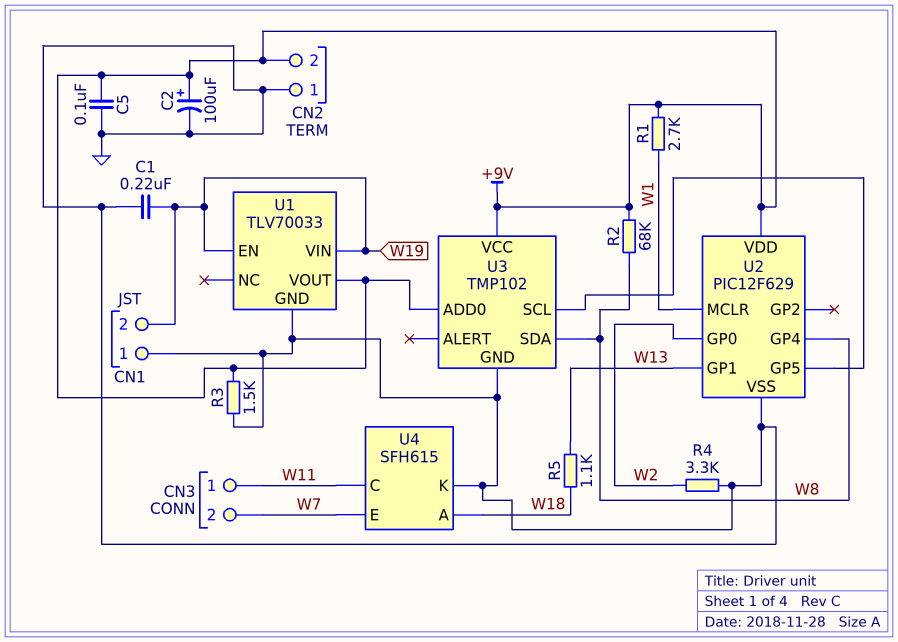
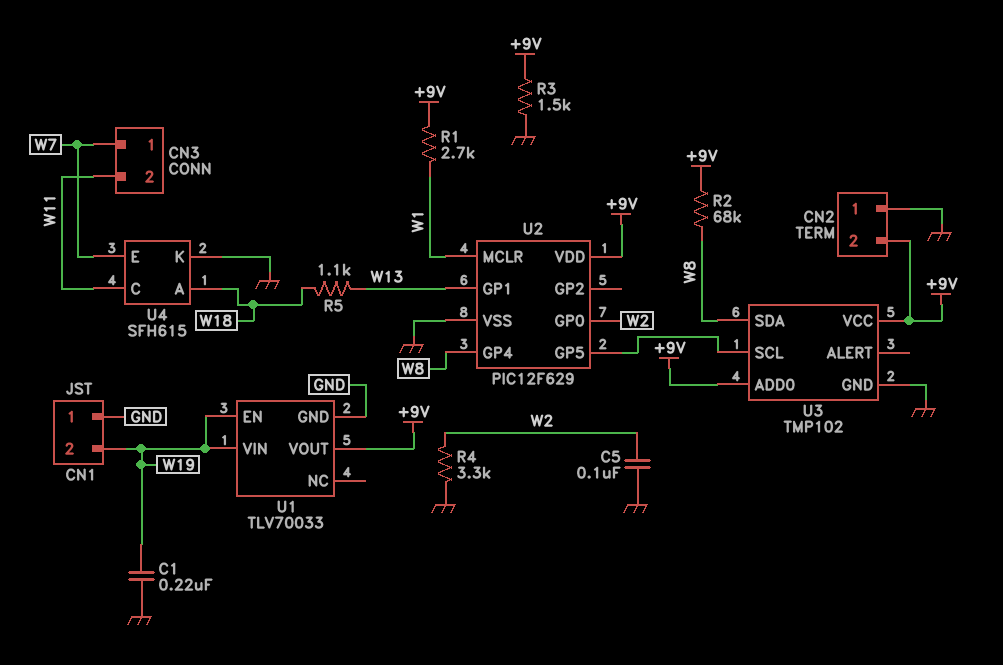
C2: 100uF (plus +9V, minus GND) -> none
C5: 100nF (+9V, GND) -> 100nF (GND, W2)
CN3 pin 1: W11 -> W7
CN3 pin 2: W7 -> W11

